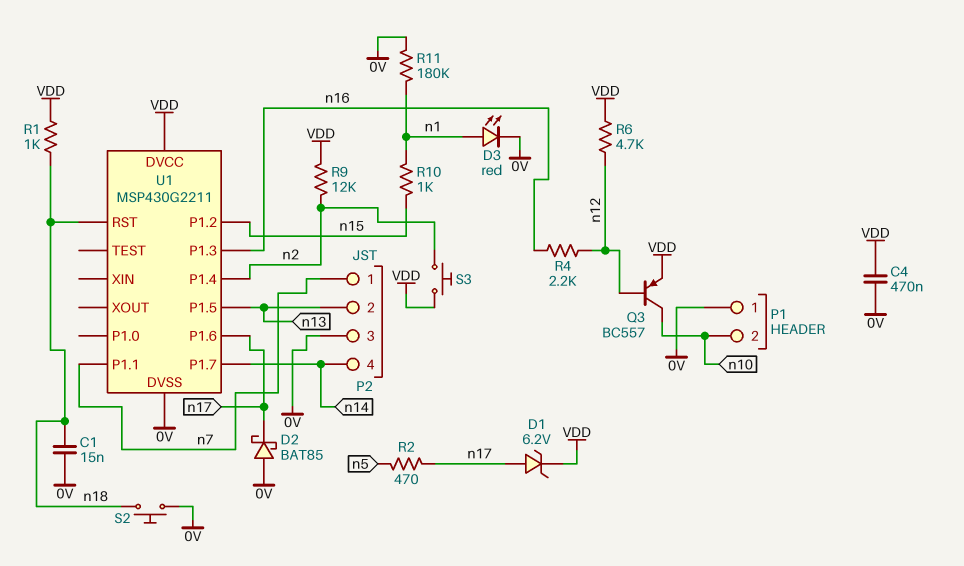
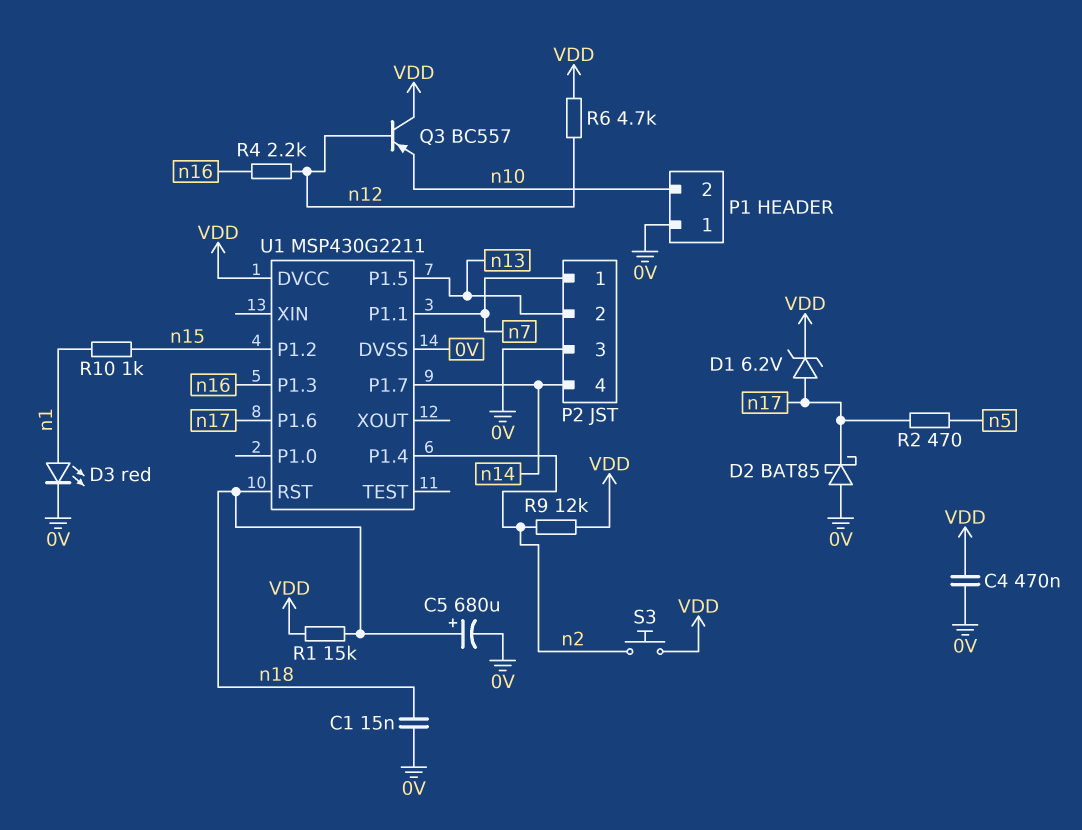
C5: none -> 680uF (plus n18, minus 0V)
Q3: PNP BC557 (B n12, C n10, E VDD) -> PNP BC557 (B n12, C VDD, E n10)
R1: 1k (VDD, n18) -> 15k (VDD, n18)
R11: 180k (0V, n1) -> none
S2: button (0V, n18) -> none

